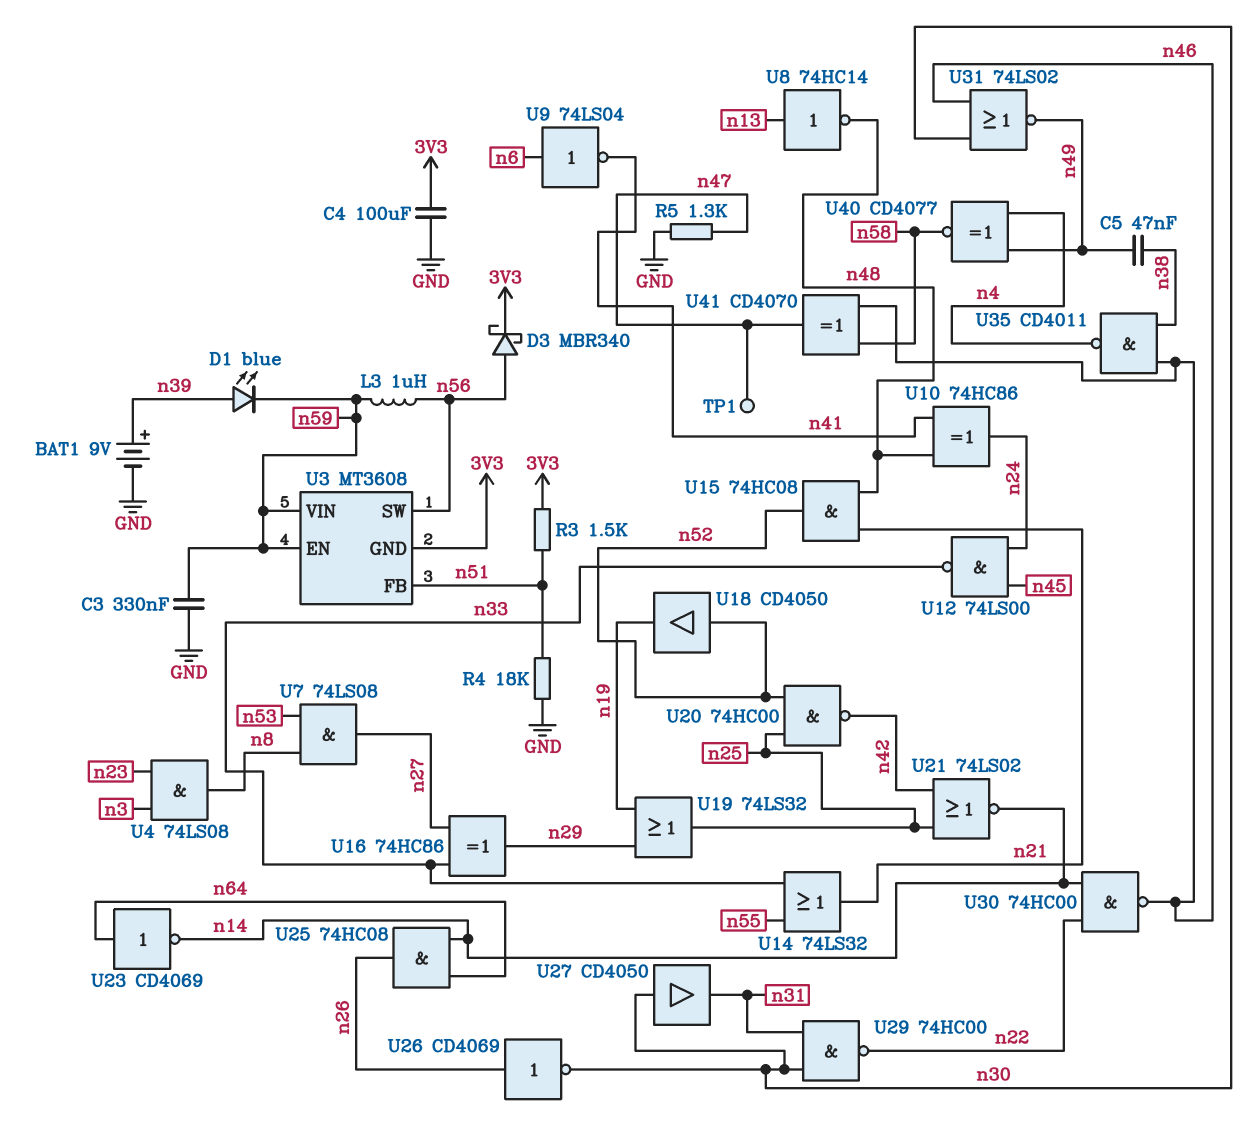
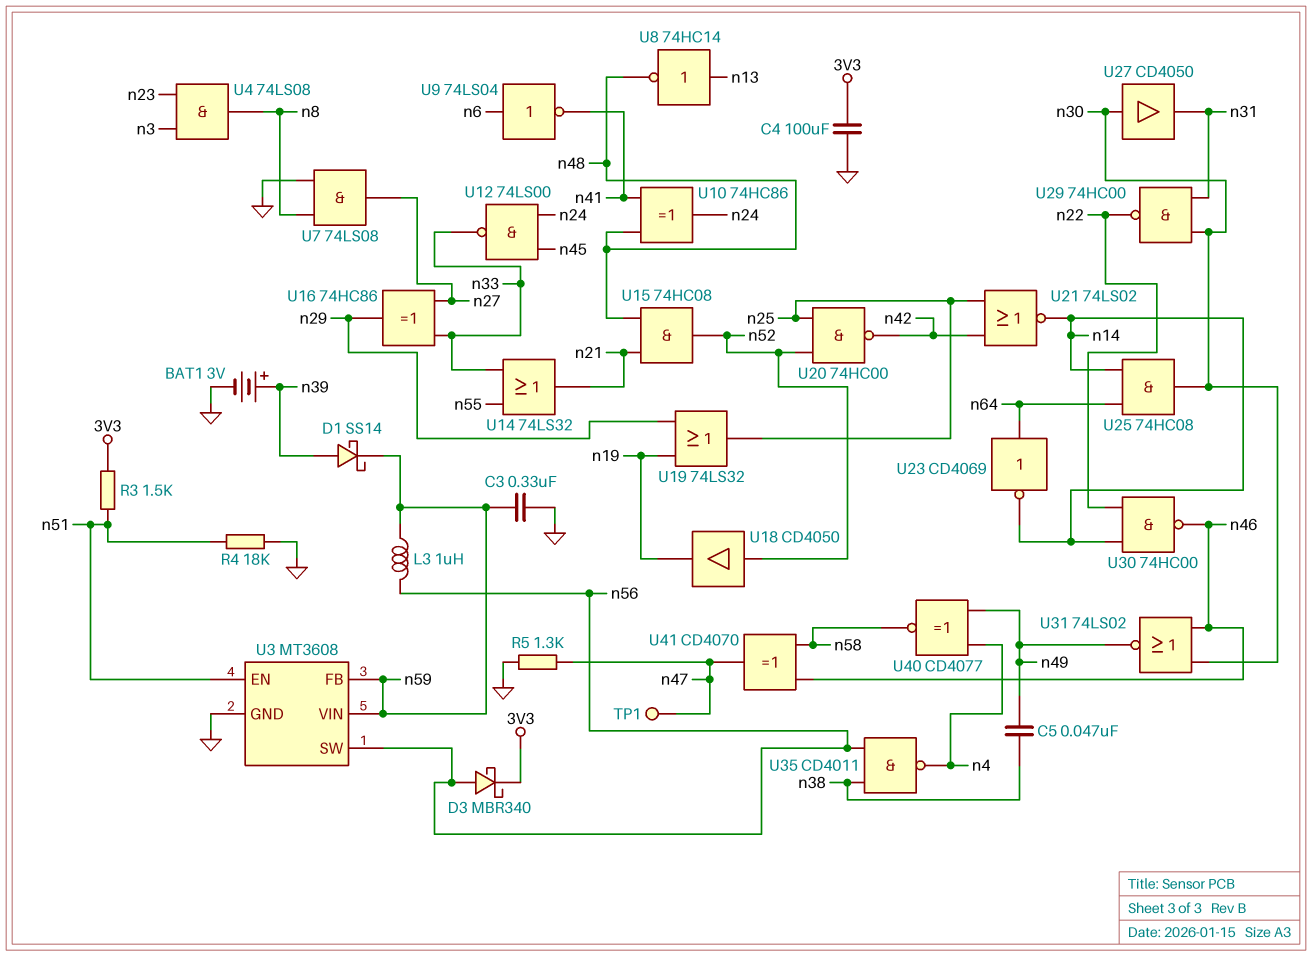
BAT1: 9V (plus n39, minus GND) -> 3V (plus n39, minus GND)
D1: LED blue (A n39, K n59) -> schottky SS14 (A n39, K n59)
U3 pin EN: n59 -> n51
U3 pin FB: n51 -> n59
U3 pin GND: 3V3 -> GND
U7: AND 74LS08 (in n8, in n53, out n27) -> AND 74LS08 (in GND, in n8, out n27)
U25: AND 74HC08 (in n14, in n64, out n26) -> AND 74HC08 (in n14, in n64, out n30)
U26: NOT CD4069 (in n26, out n30) -> none
U35: NAND CD4011 (in n38, in n46, out n4) -> NAND CD4011 (in n38, in n56, out n4)

